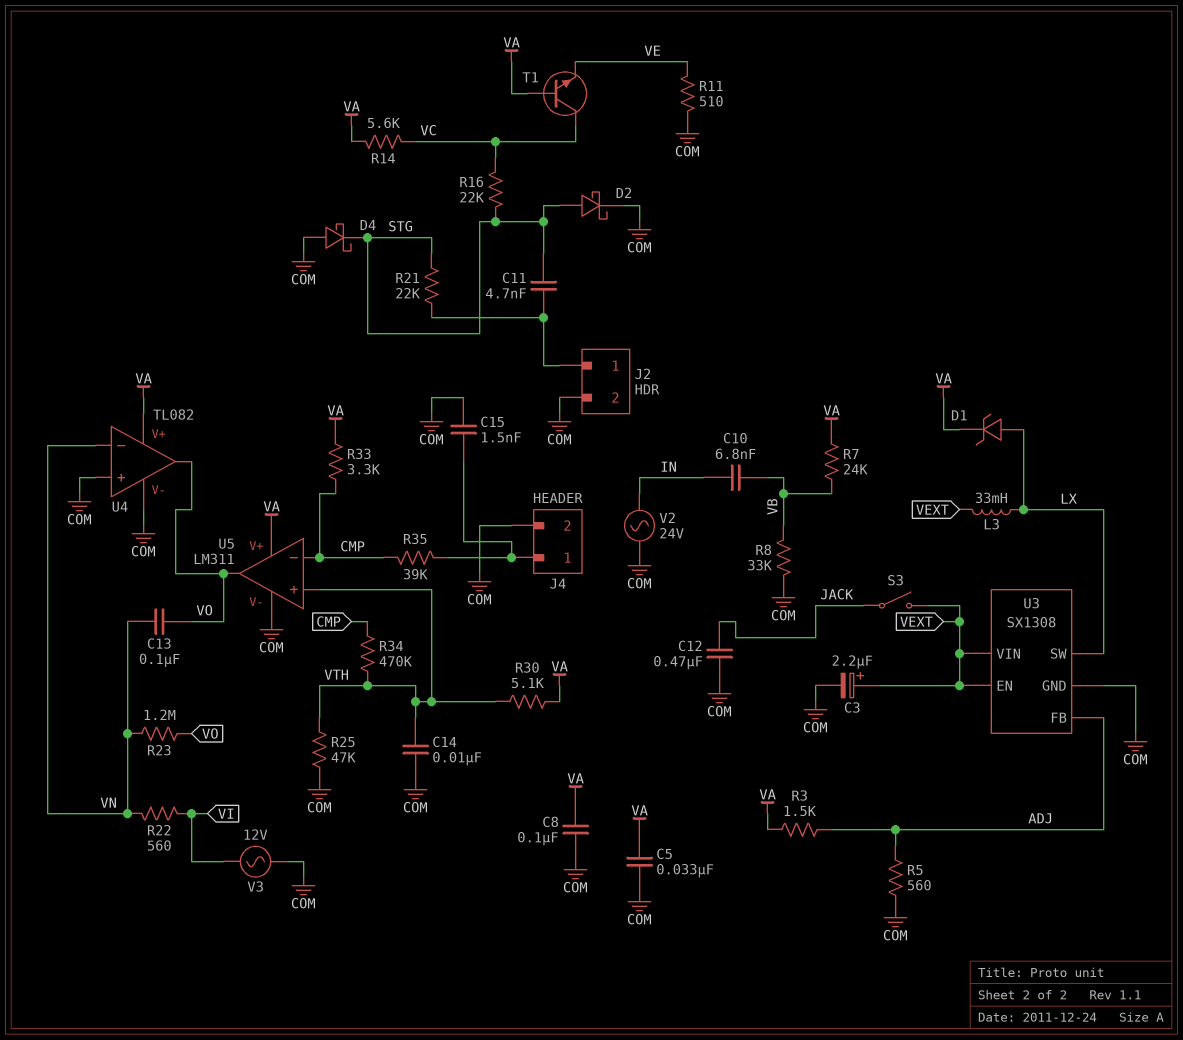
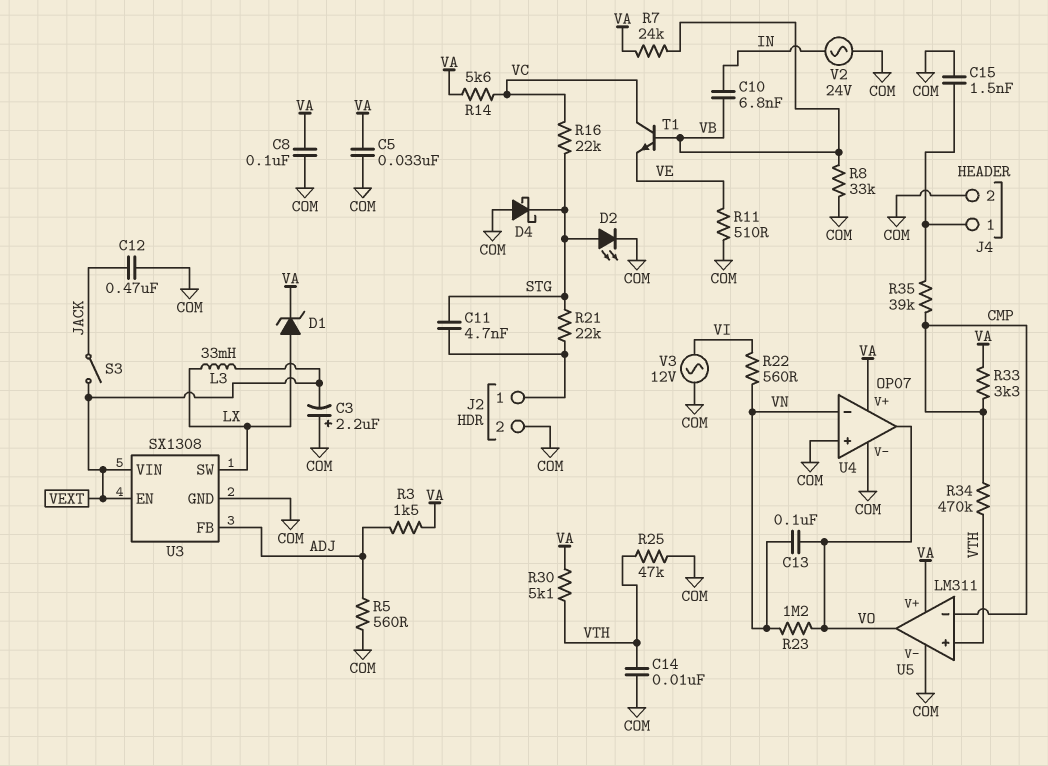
C3: 2.2uF (plus VEXT, minus COM) -> 2.2uF (plus COM, minus VEXT)
D2: schottky (A STG, K COM) -> LED (A STG, K COM)
T1: NPN (B VA, C VC, E VE) -> NPN (B VB, C VC, E VE)
U4: TL082 -> OP07

